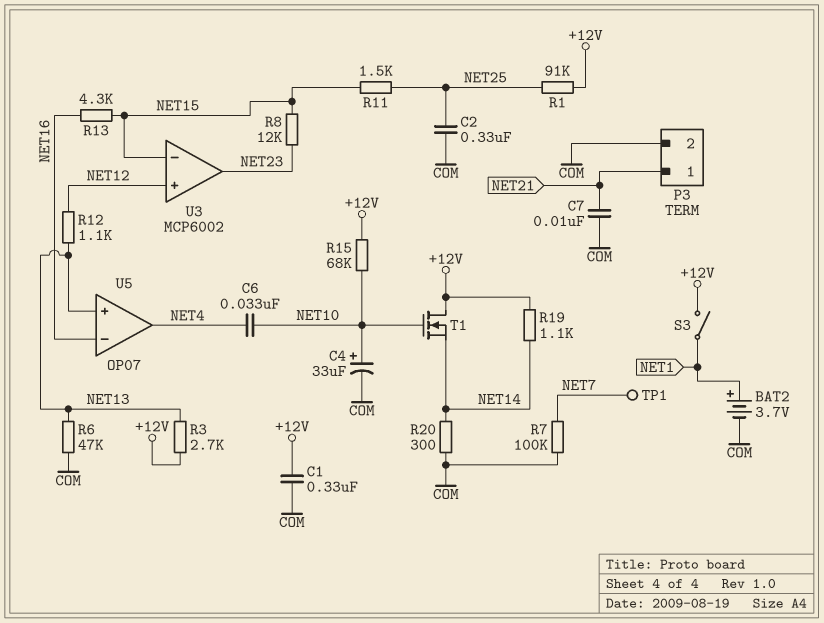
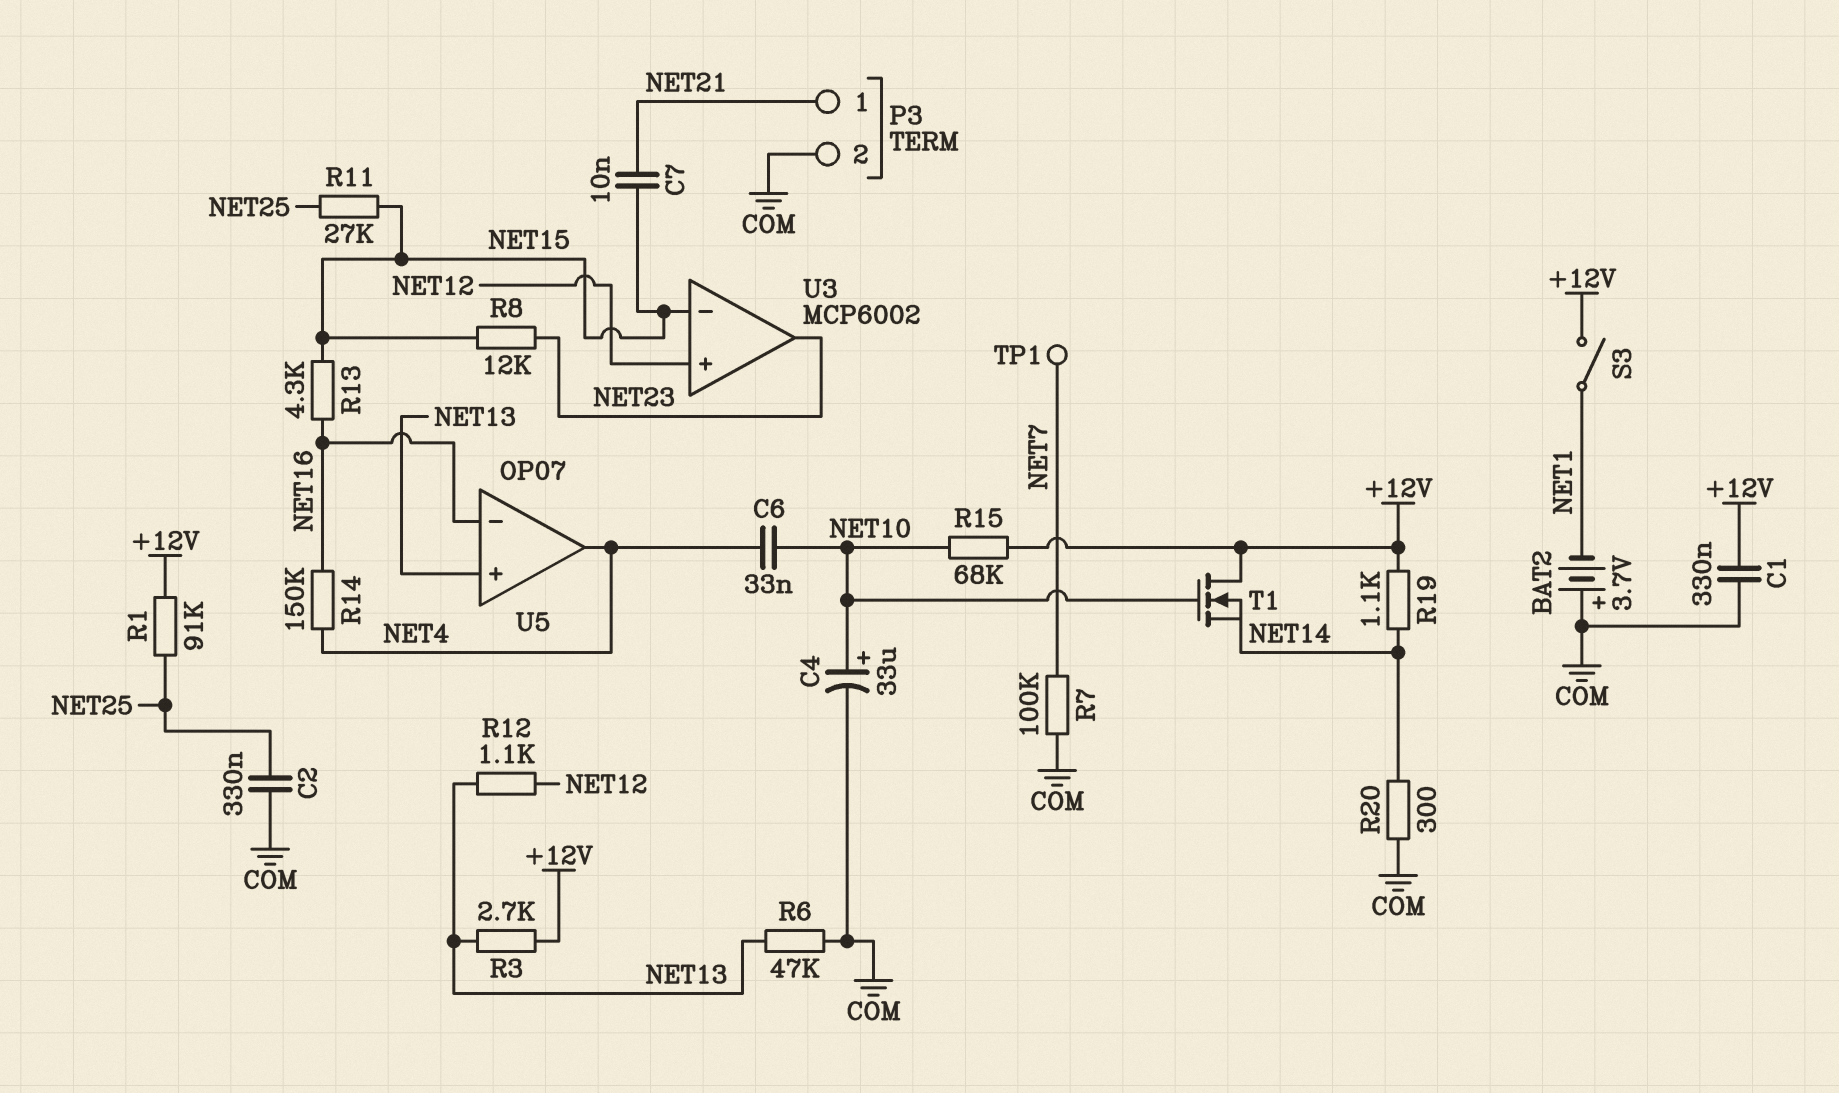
BAT2: 3.7V (plus NET1, minus COM) -> 3.7V (plus COM, minus NET1)
C7: 10nF (COM, NET21) -> 10nF (NET15, NET21)
R11: 1.5k (NET15, NET25) -> 27k (NET15, NET25)
R14: none -> 150k (NET4, NET16)

